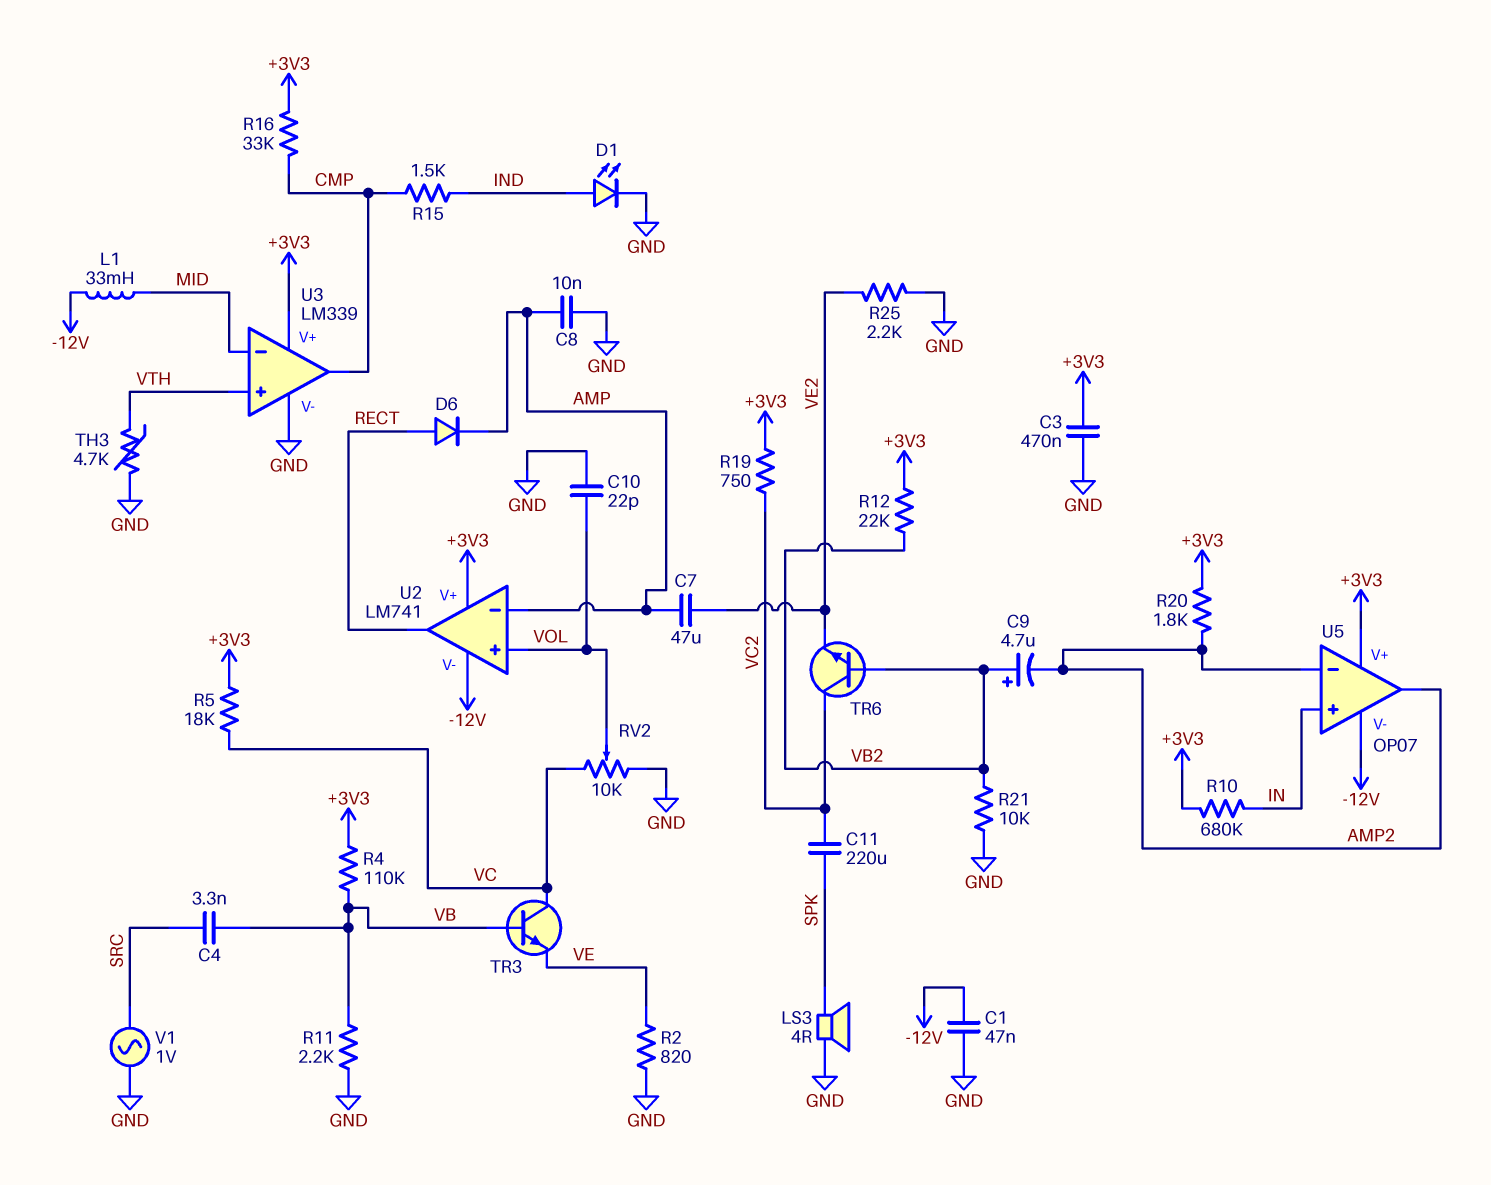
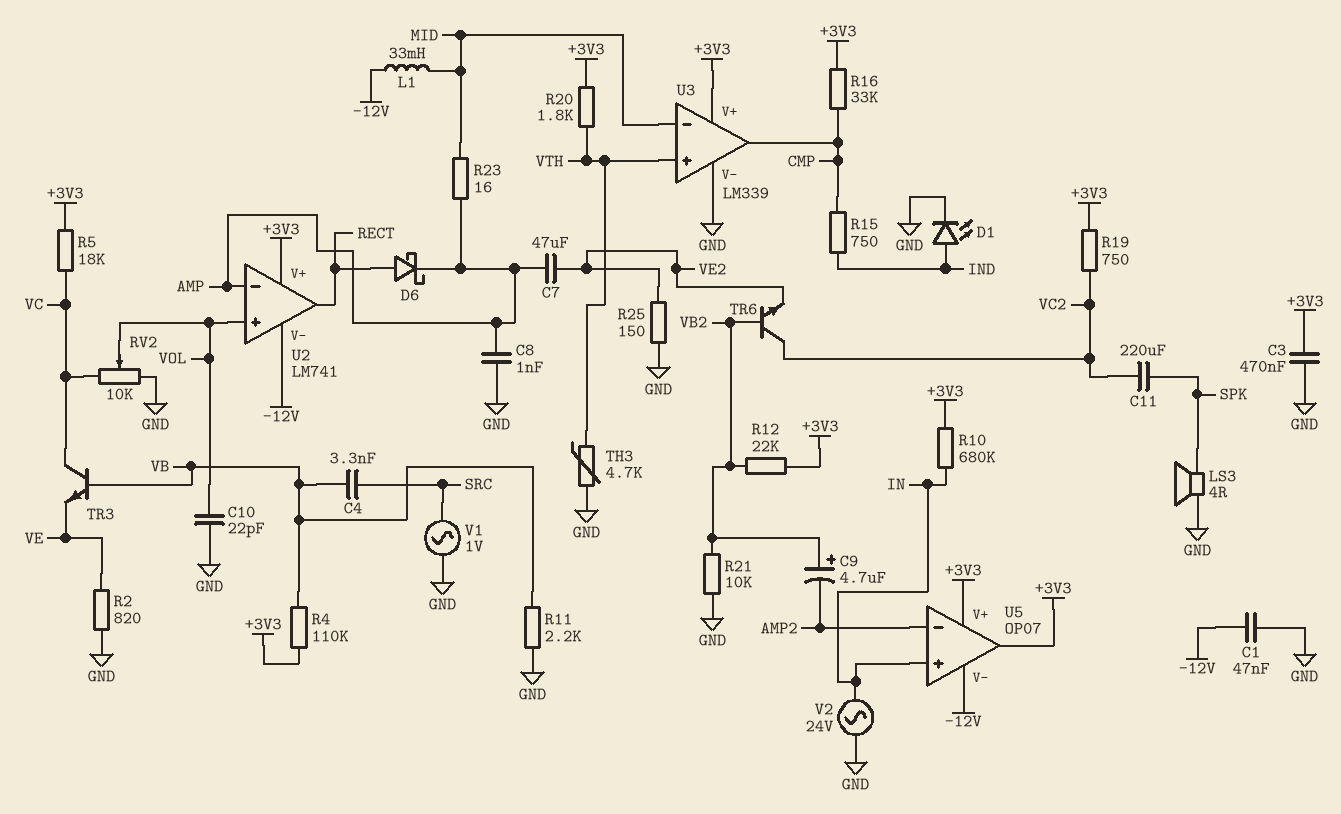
C8: 10nF (AMP, GND) -> 1nF (AMP, GND)
D6: diode (A RECT, K AMP) -> schottky (A RECT, K AMP)
R15: 1.5k (CMP, IND) -> 750 (CMP, IND)
R20: 1.8k (+3V3, AMP2) -> 1.8k (+3V3, VTH)
R23: none -> 16 (AMP, MID)
R25: 2.2k (GND, VE2) -> 150 (GND, VE2)
U5 pin out: AMP2 -> +3V3
V2: none -> AC 24V (GND, IN)

